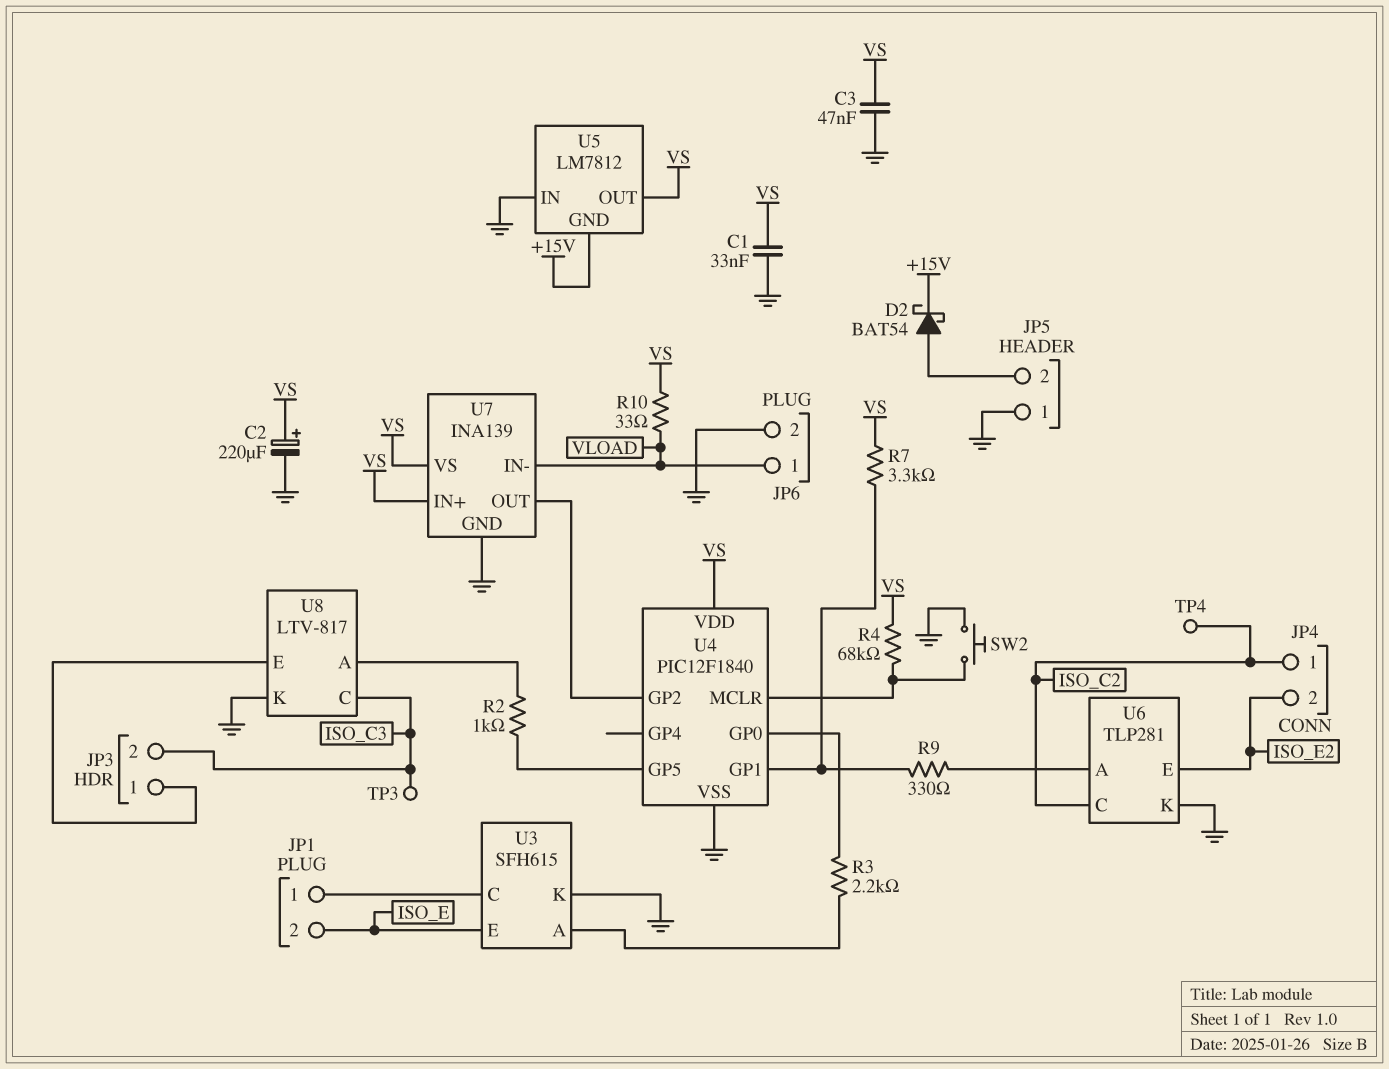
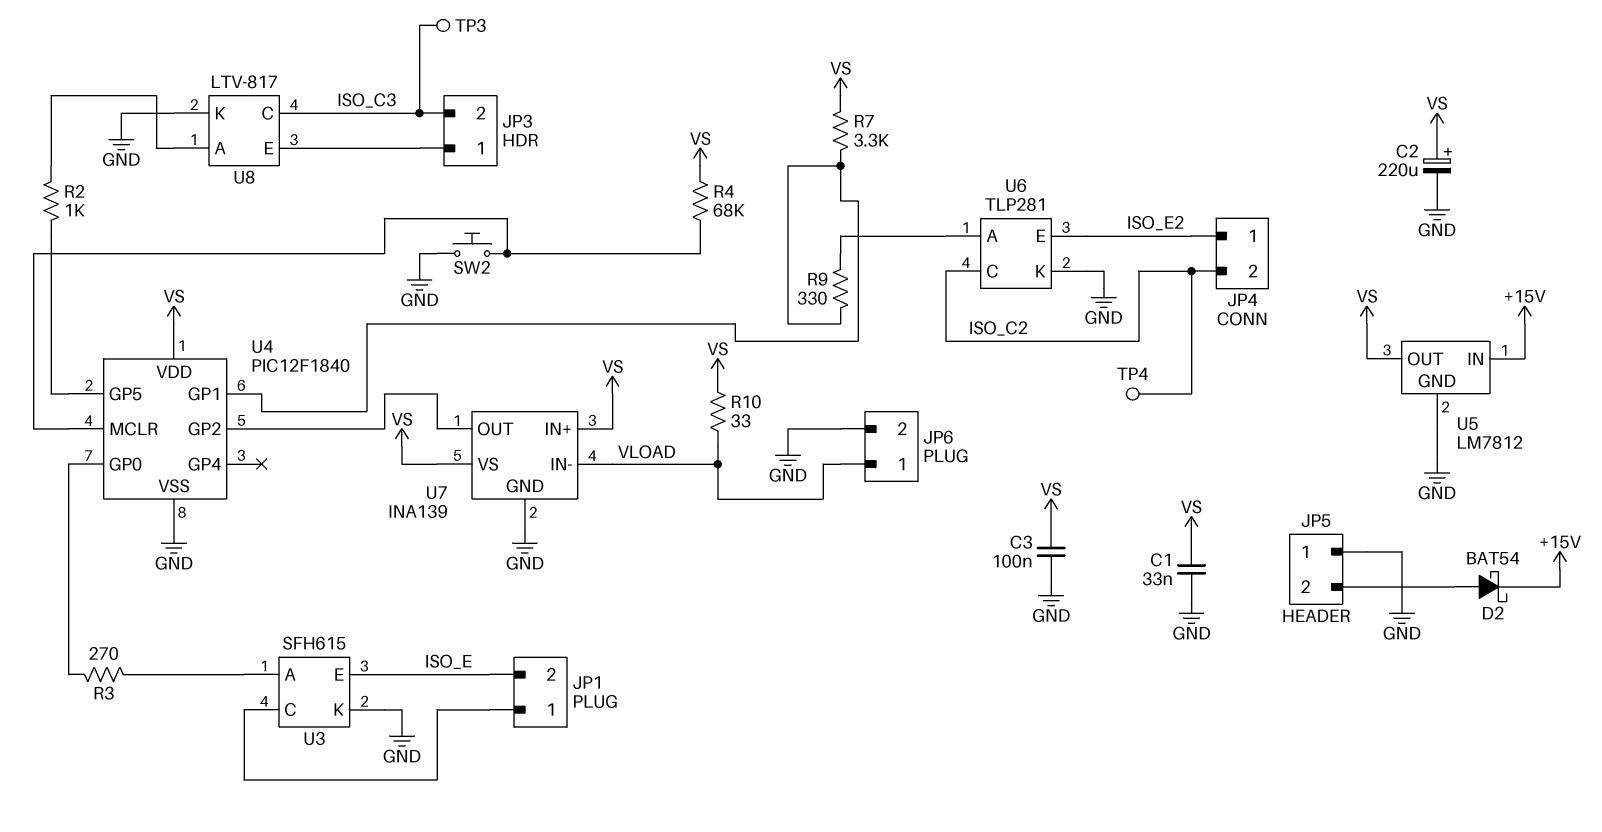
C3: 47nF (GND, VS) -> 100nF (GND, VS)
JP4 pin 1: ISO_C2 -> ISO_E2
JP4 pin 2: ISO_E2 -> ISO_C2
R3: 2.2k (U3/A, U4/GP0) -> 270 (U3/A, U4/GP0)
U5 pin GND: +15V -> GND
U5 pin IN: GND -> +15V

